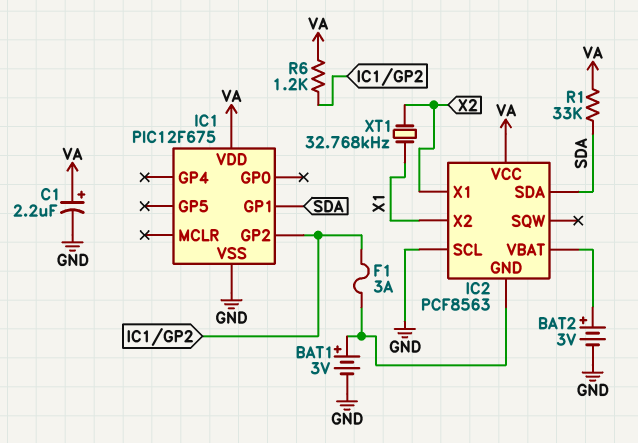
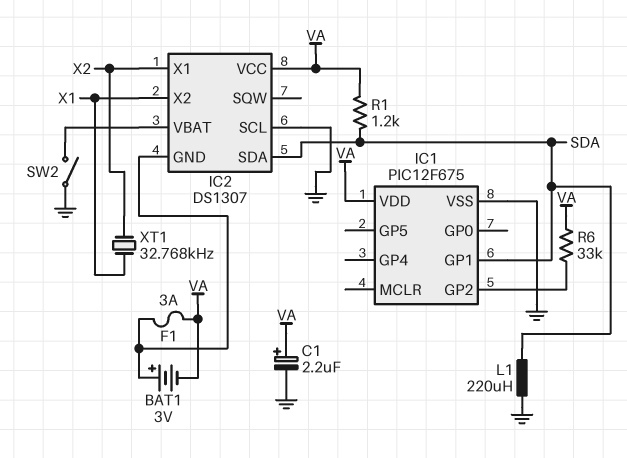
BAT1: 3V (plus IC2/GND, minus GND) -> 3V (plus IC2/GND, minus VA)
BAT2: 3V (plus IC2/VBAT, minus GND) -> none
F1: 3A (IC1/GP2, IC2/GND) -> 3A (IC2/GND, VA)
IC2: PCF8563 -> DS1307
L1: none -> 220uH (GND, SDA)
R1: 33k (SDA, VA) -> 1.2k (SDA, VA)
R6: 1.2k (IC1/GP2, VA) -> 33k (IC1/GP2, VA)
SW2: none -> switch (GND, IC2/VBAT)

